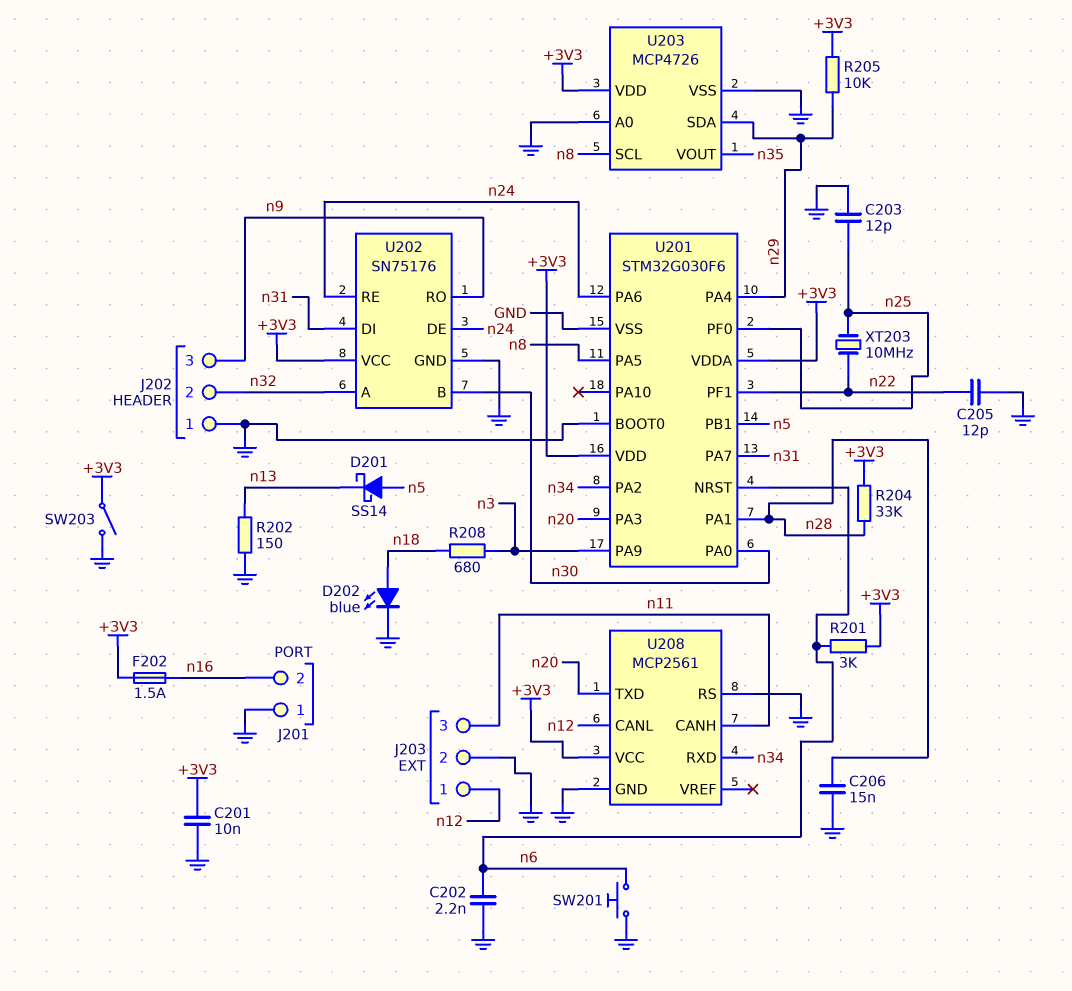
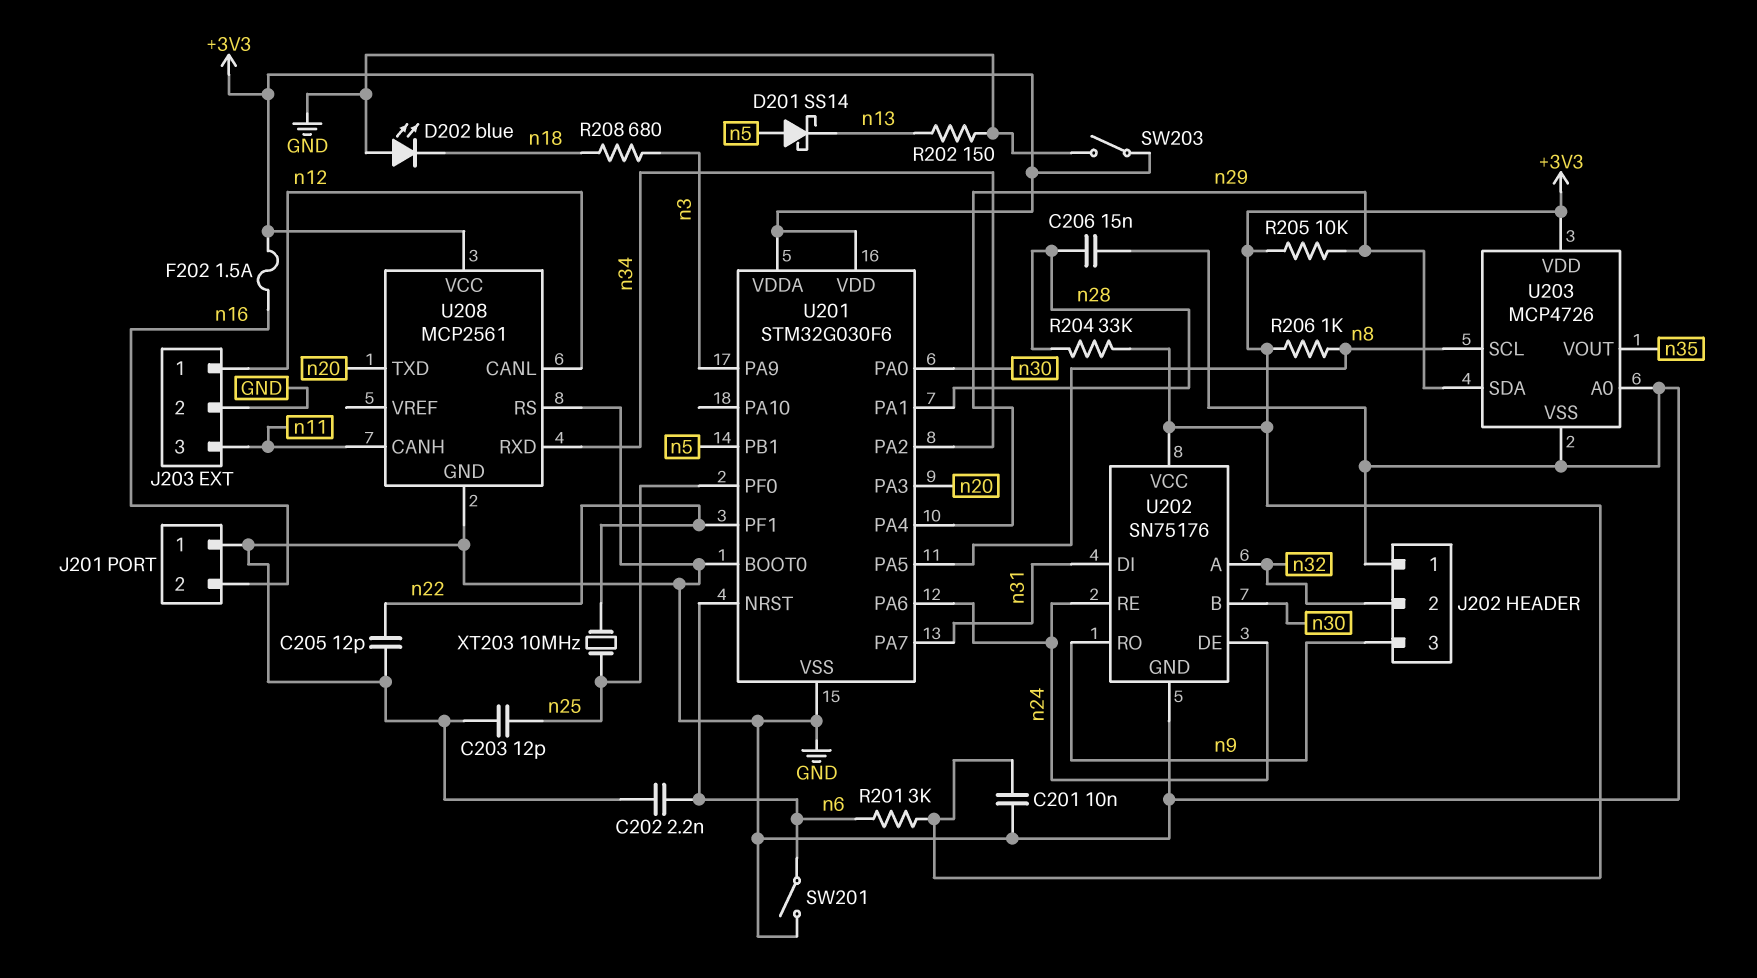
D202: LED blue (A n18, K GND) -> LED blue (A GND, K n18)
R206: none -> 1k (+3V3, n8)
SW201: button (GND, n6) -> switch (GND, n6)

